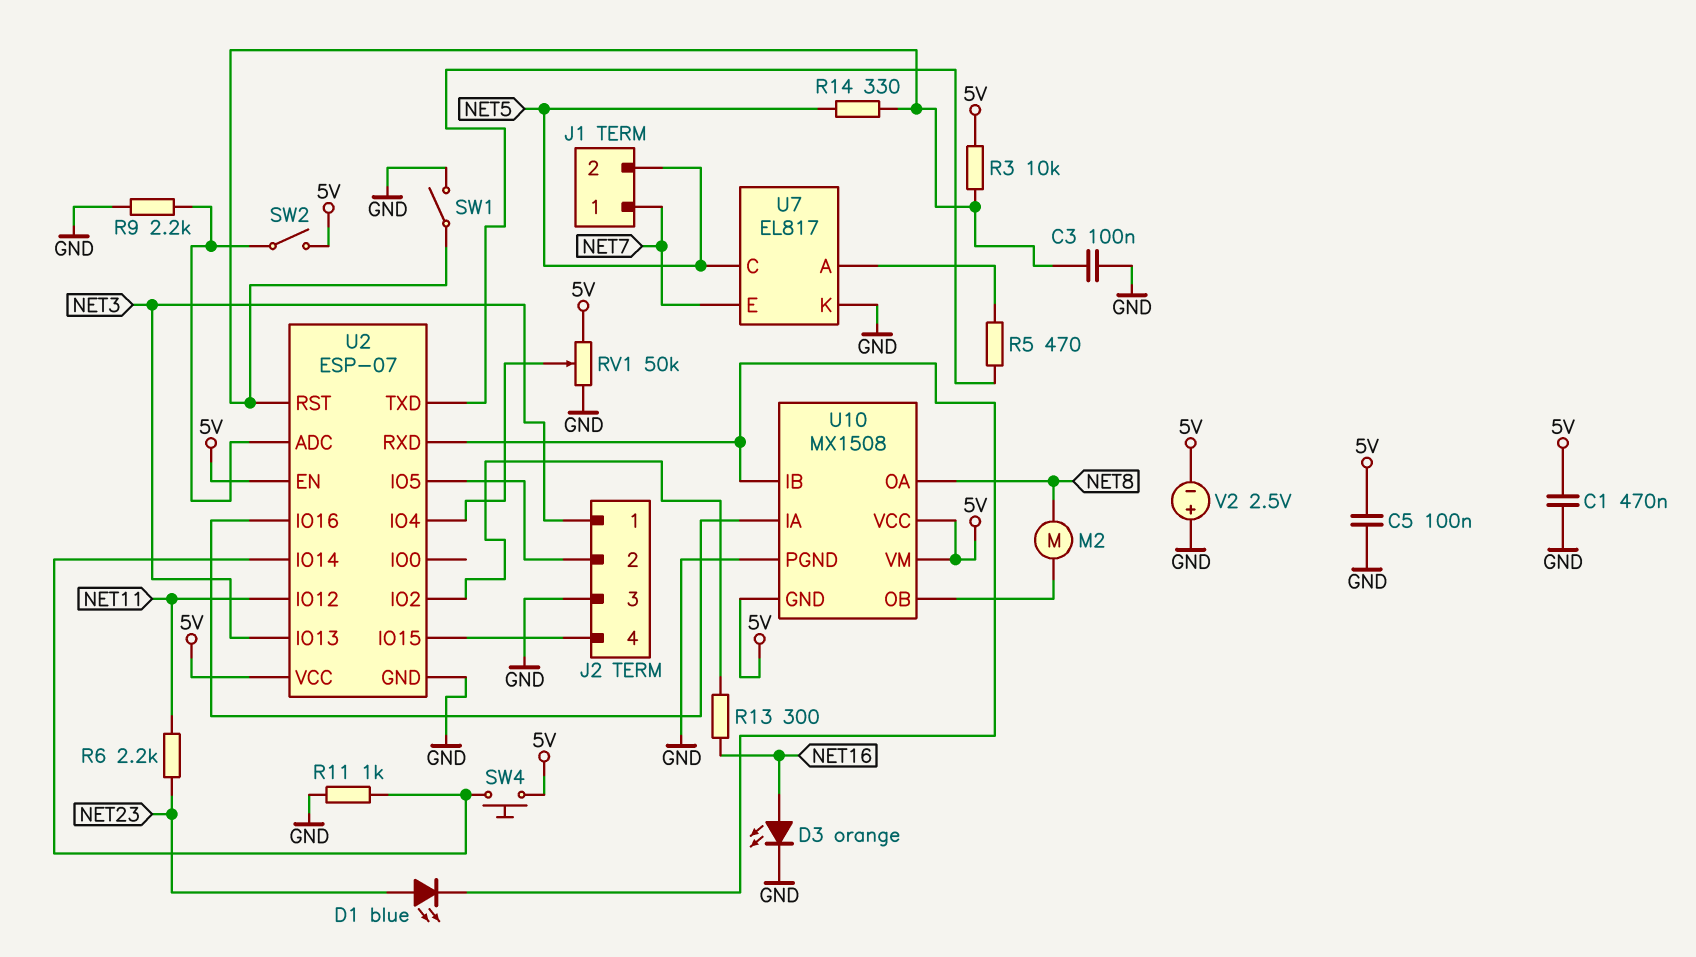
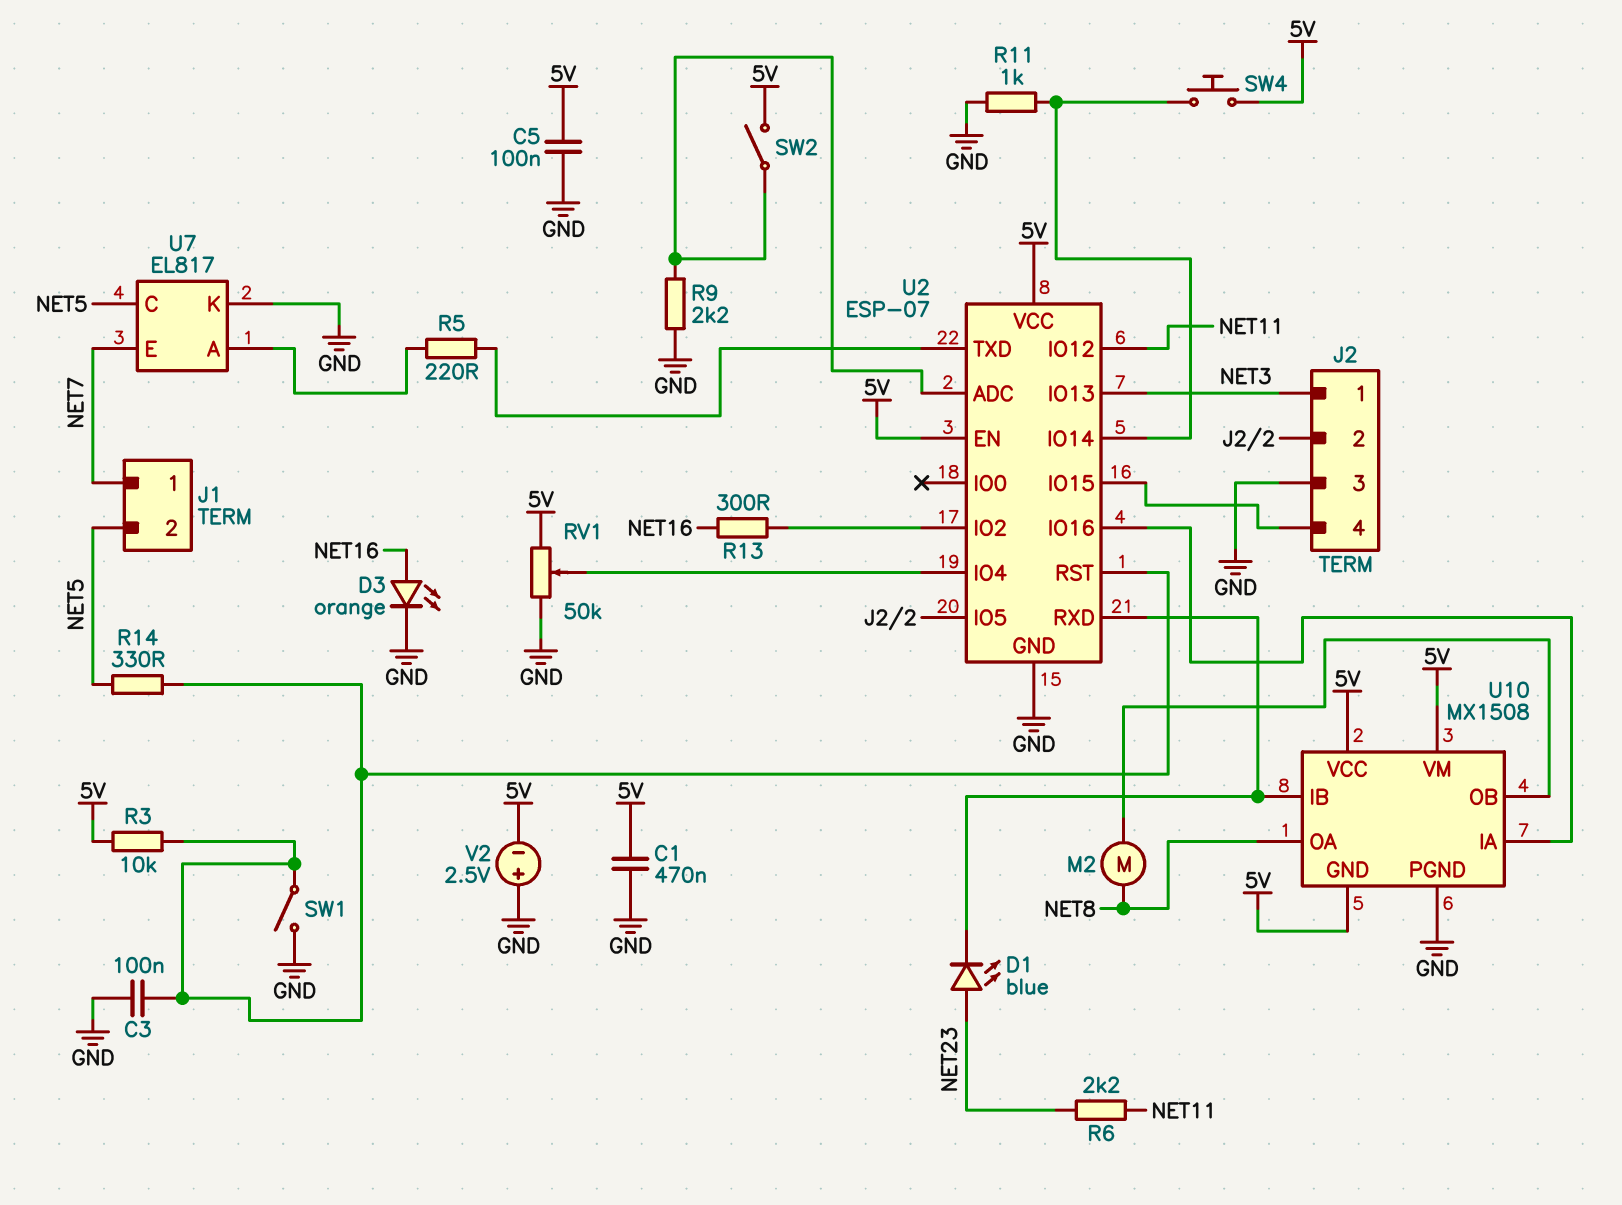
R5: 470 (U2/TXD, U7/A) -> 220 (U2/TXD, U7/A)

